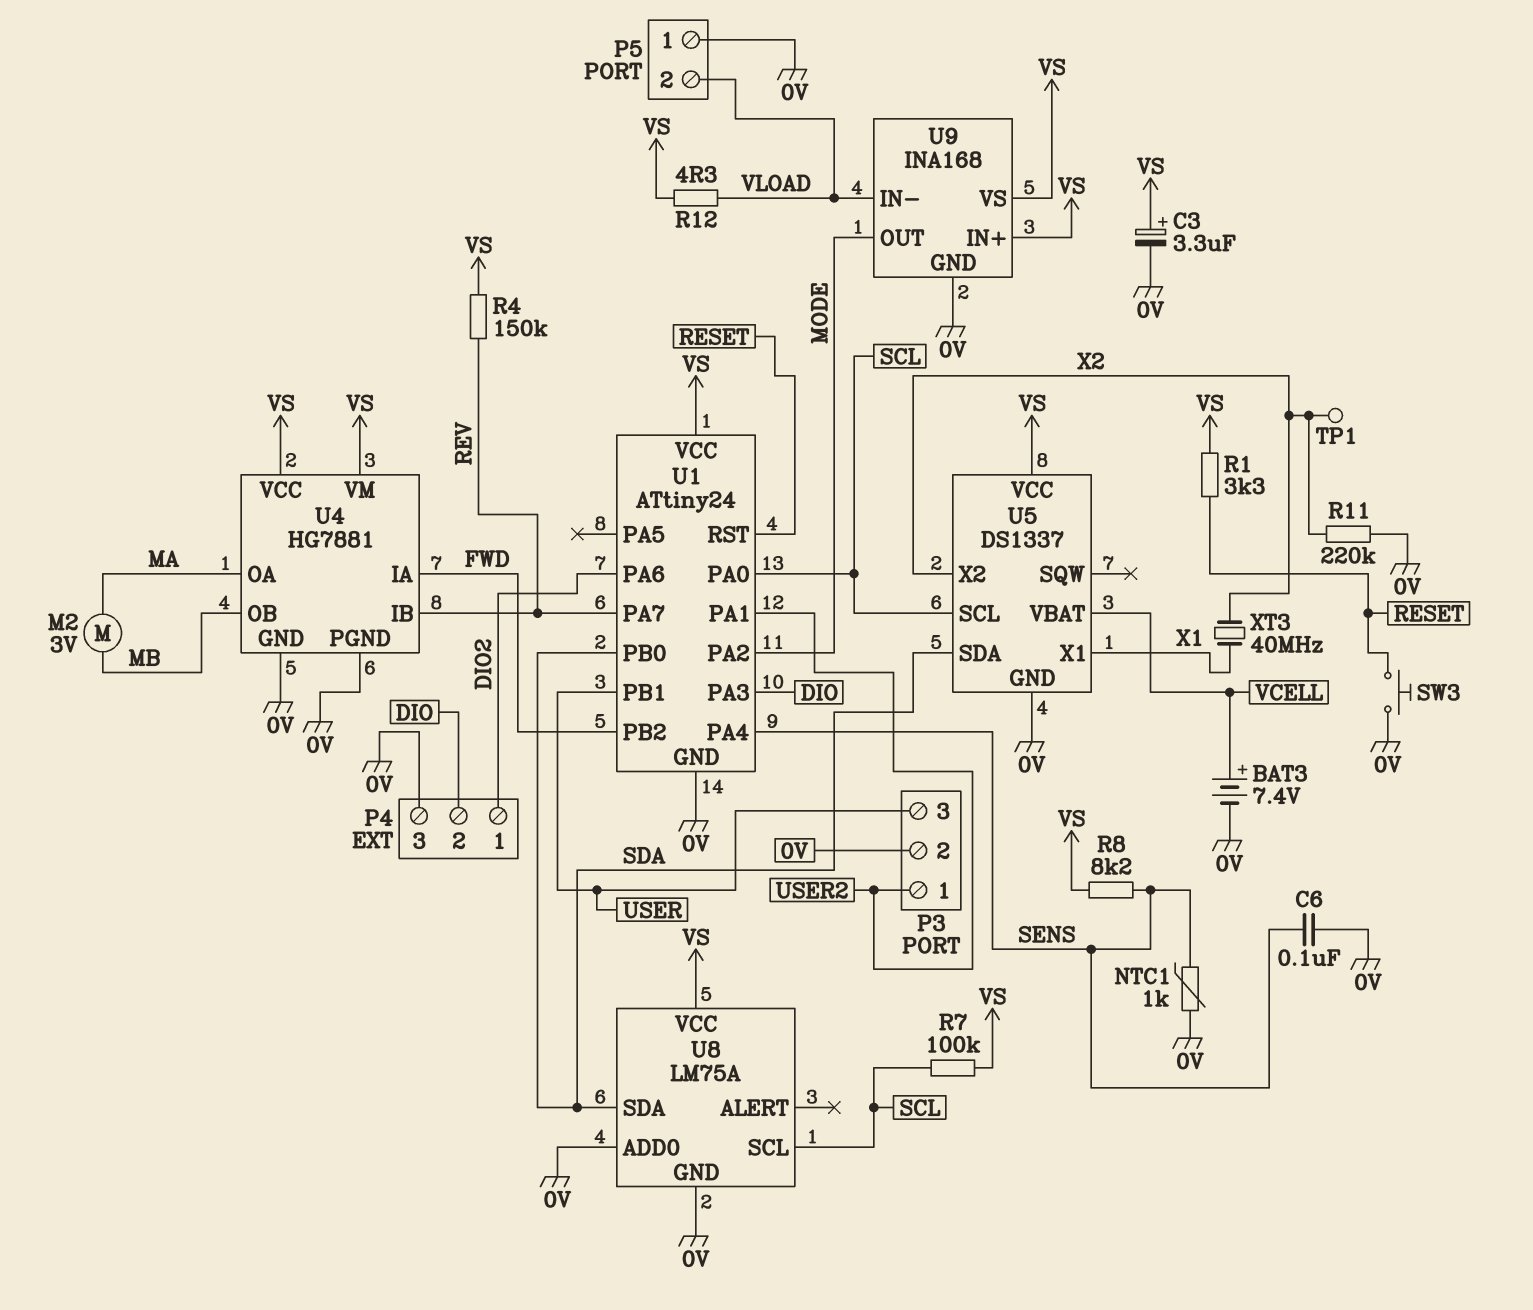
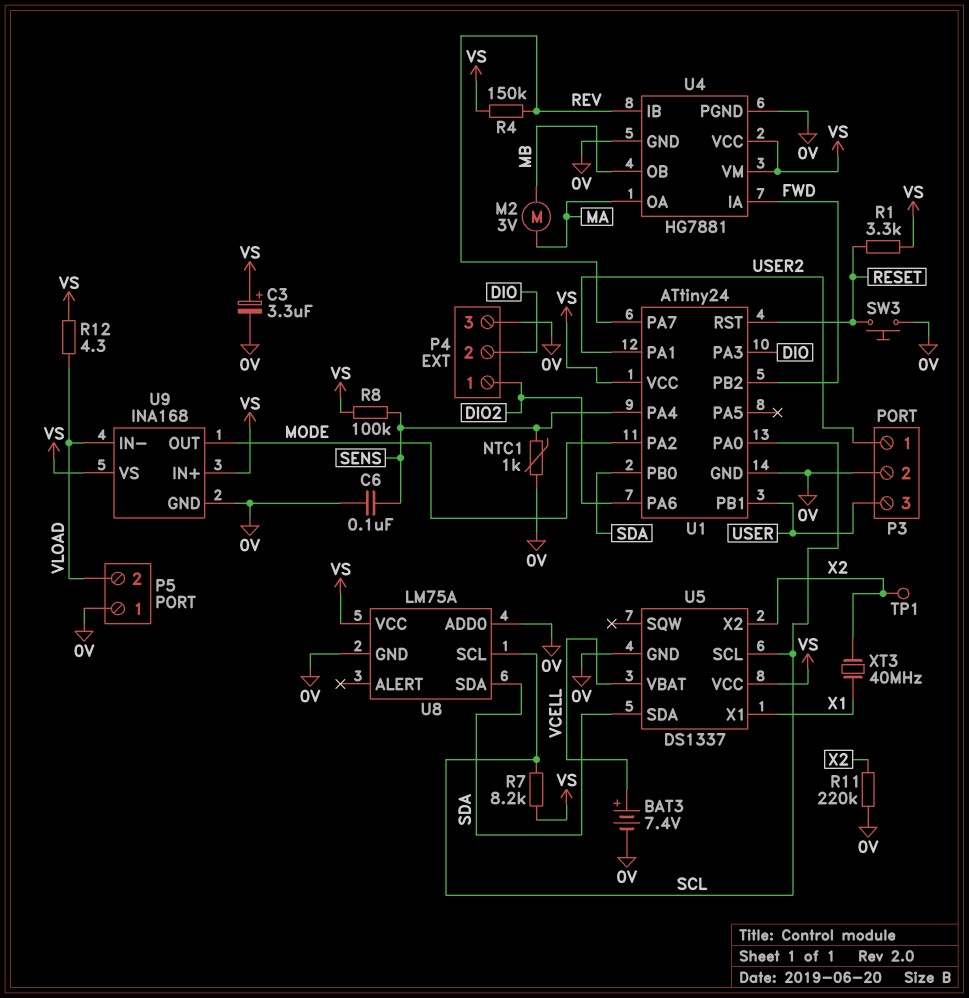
R7: 100k (SCL, VS) -> 8.2k (SCL, VS)
R8: 8.2k (SENS, VS) -> 100k (SENS, VS)

